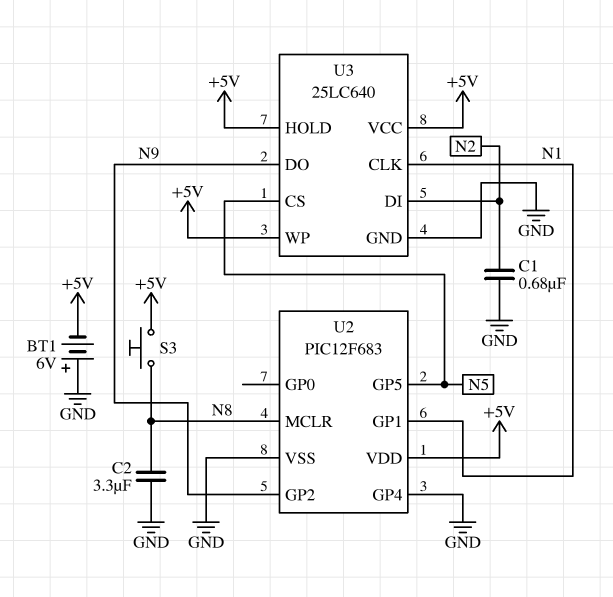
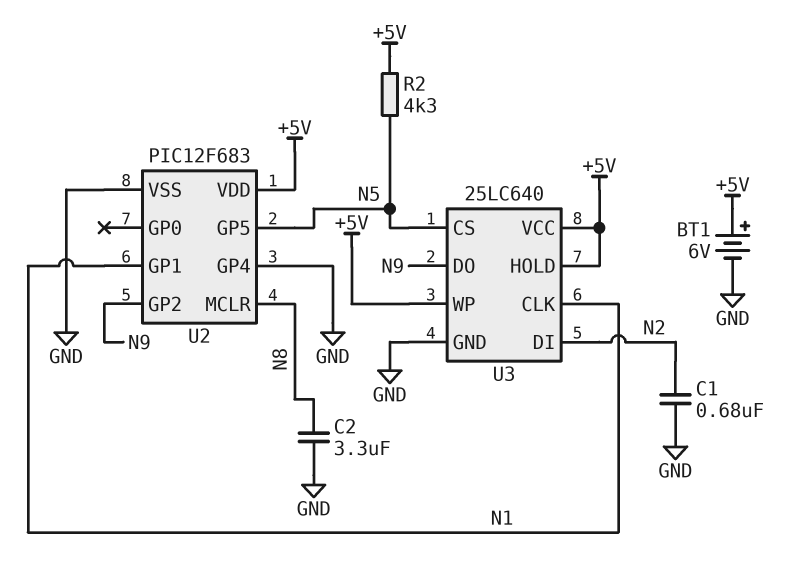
BT1: 6V (plus GND, minus +5V) -> 6V (plus +5V, minus GND)
R2: none -> 4.3k (+5V, N5)
S3: button (+5V, N8) -> none

